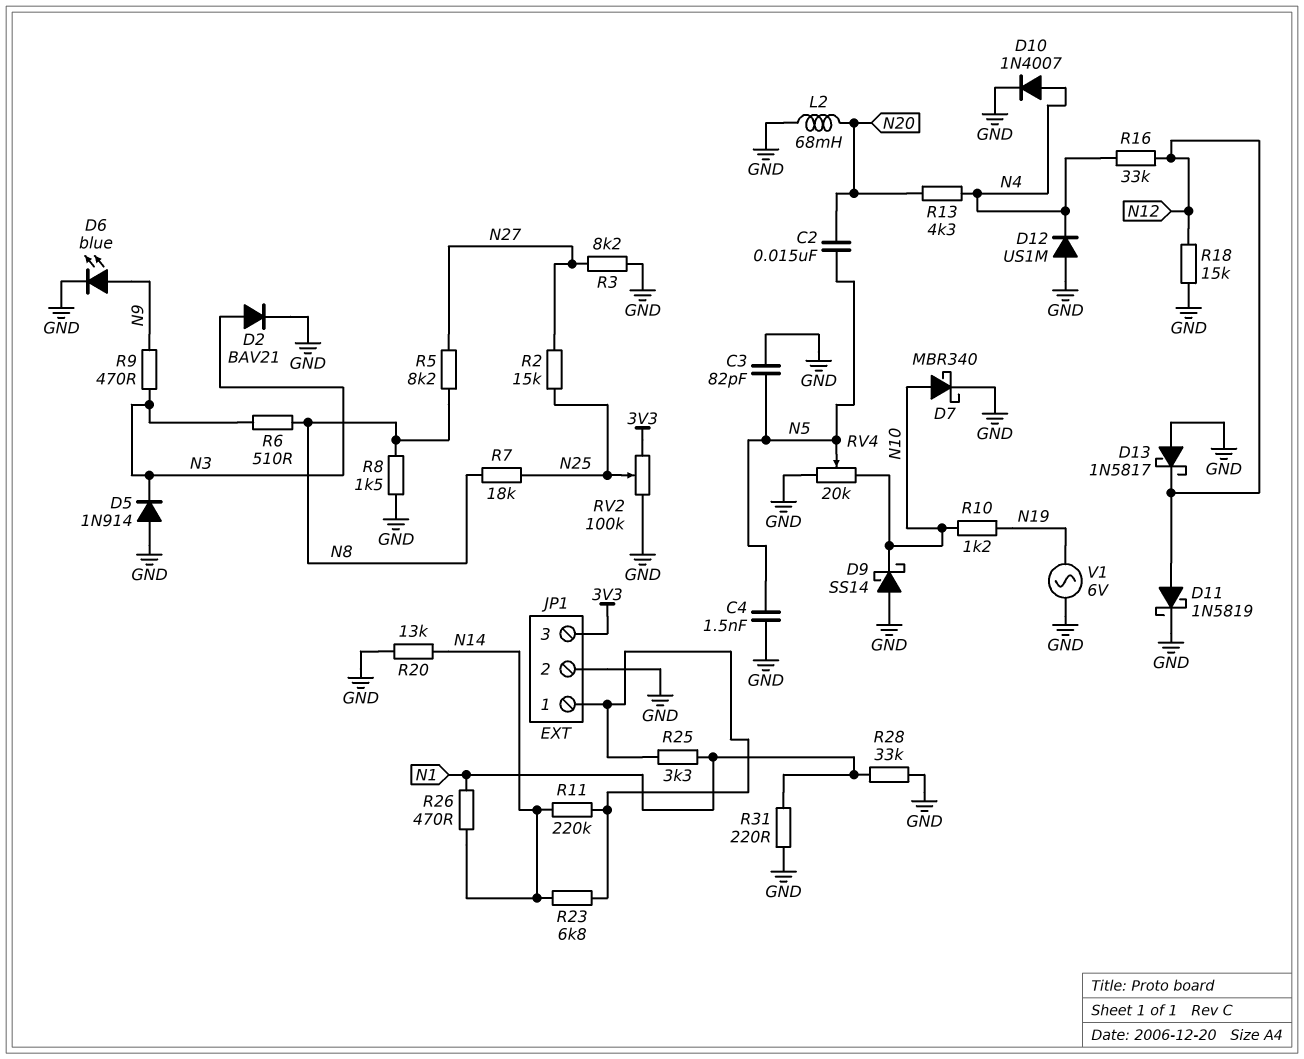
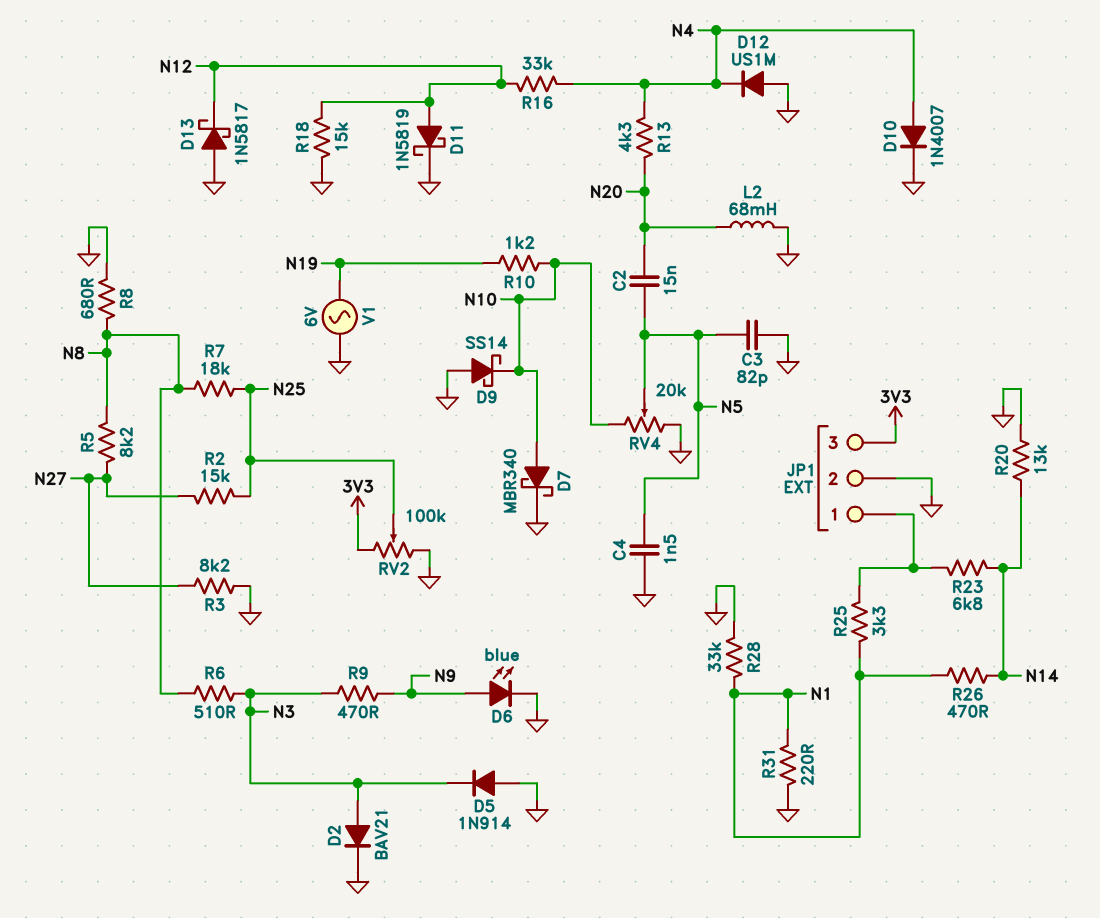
R8: 1.5k (GND, N8) -> 680 (GND, N8)
R11: 220k (JP1/1, N14) -> none

